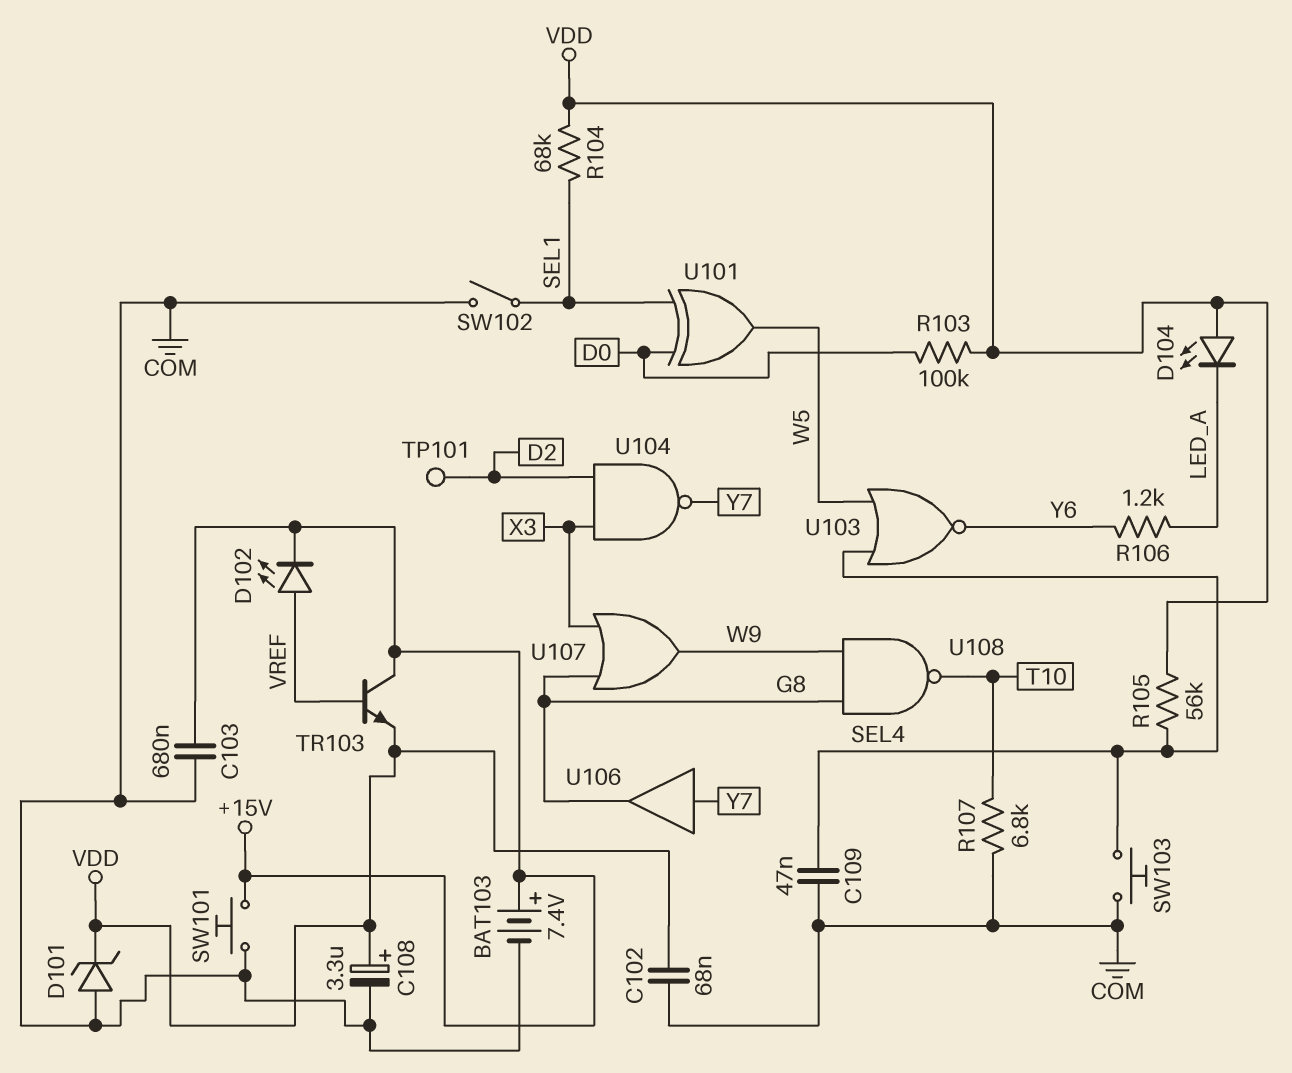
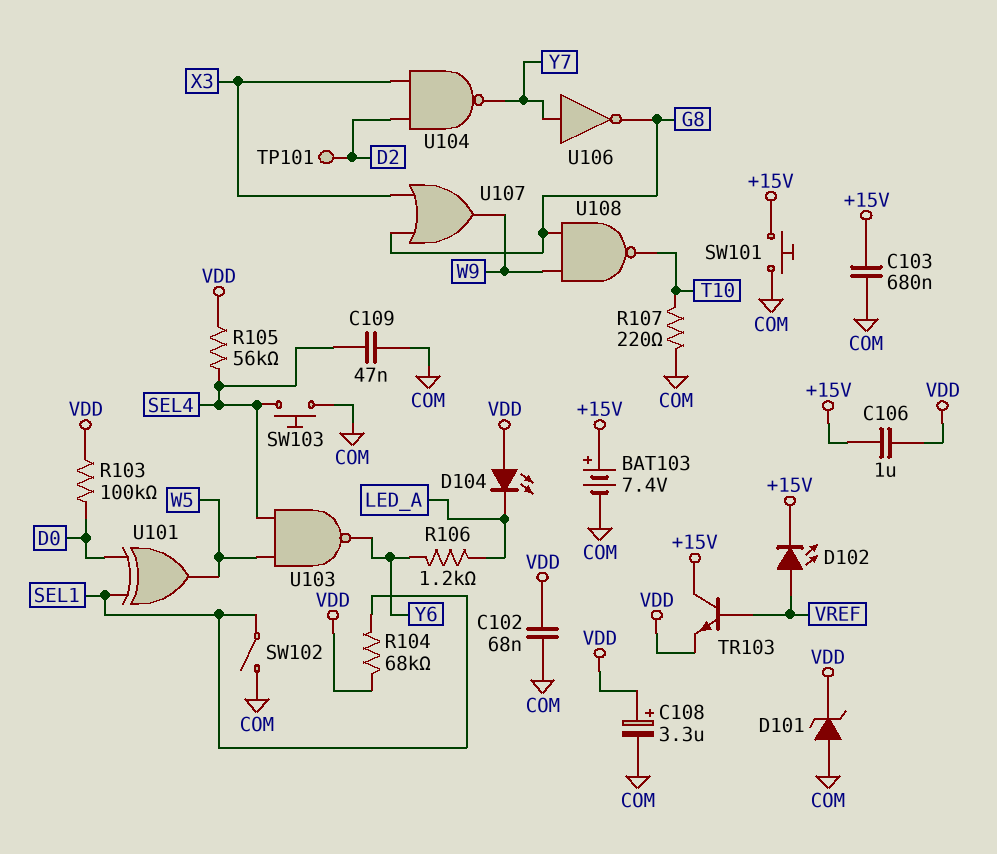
C106: none -> 1uF (+15V, VDD)
R107: 6.8k (COM, T10) -> 220 (COM, T10)
U103: NOR (in SEL4, in W5, out Y6) -> NAND (in SEL4, in W5, out Y6)
U106: buffer (in Y7, out G8) -> NOT (in Y7, out G8)

